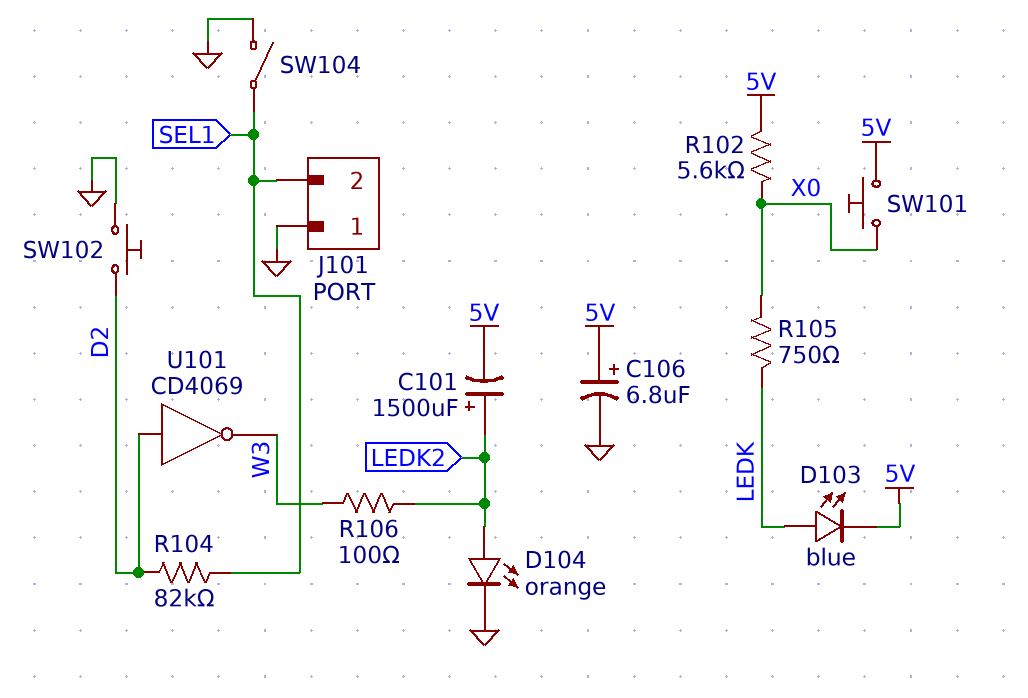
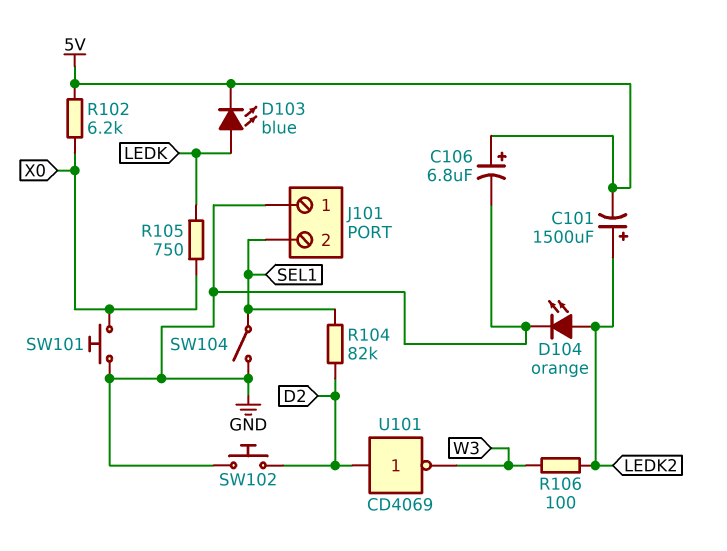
R102: 5.6k (5V, X0) -> 6.2k (5V, X0)
SW101: button (5V, X0) -> button (GND, X0)

